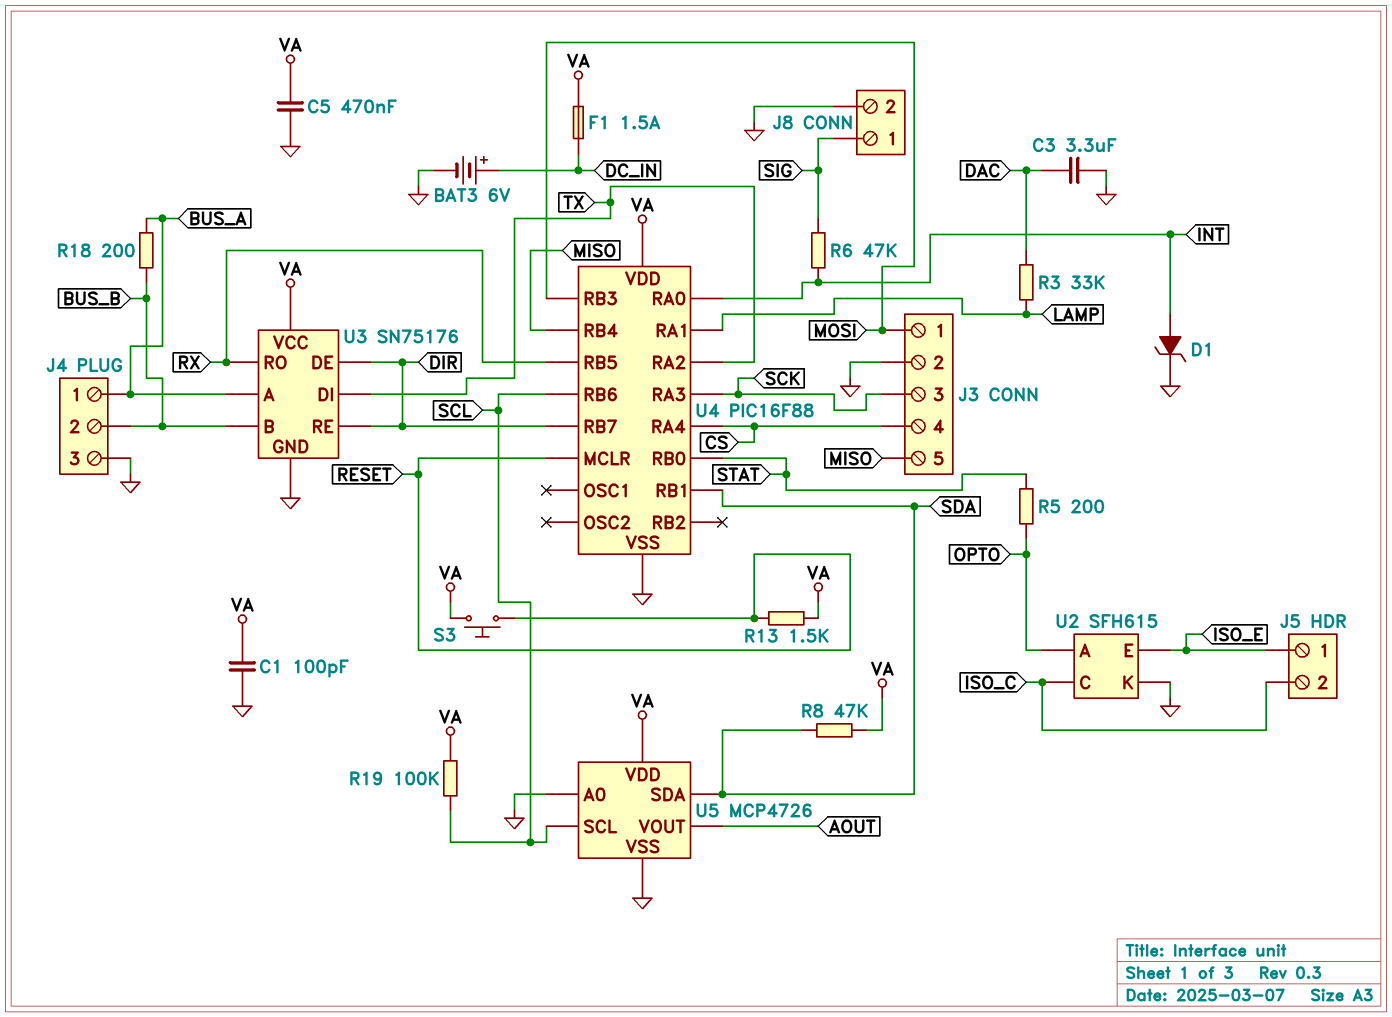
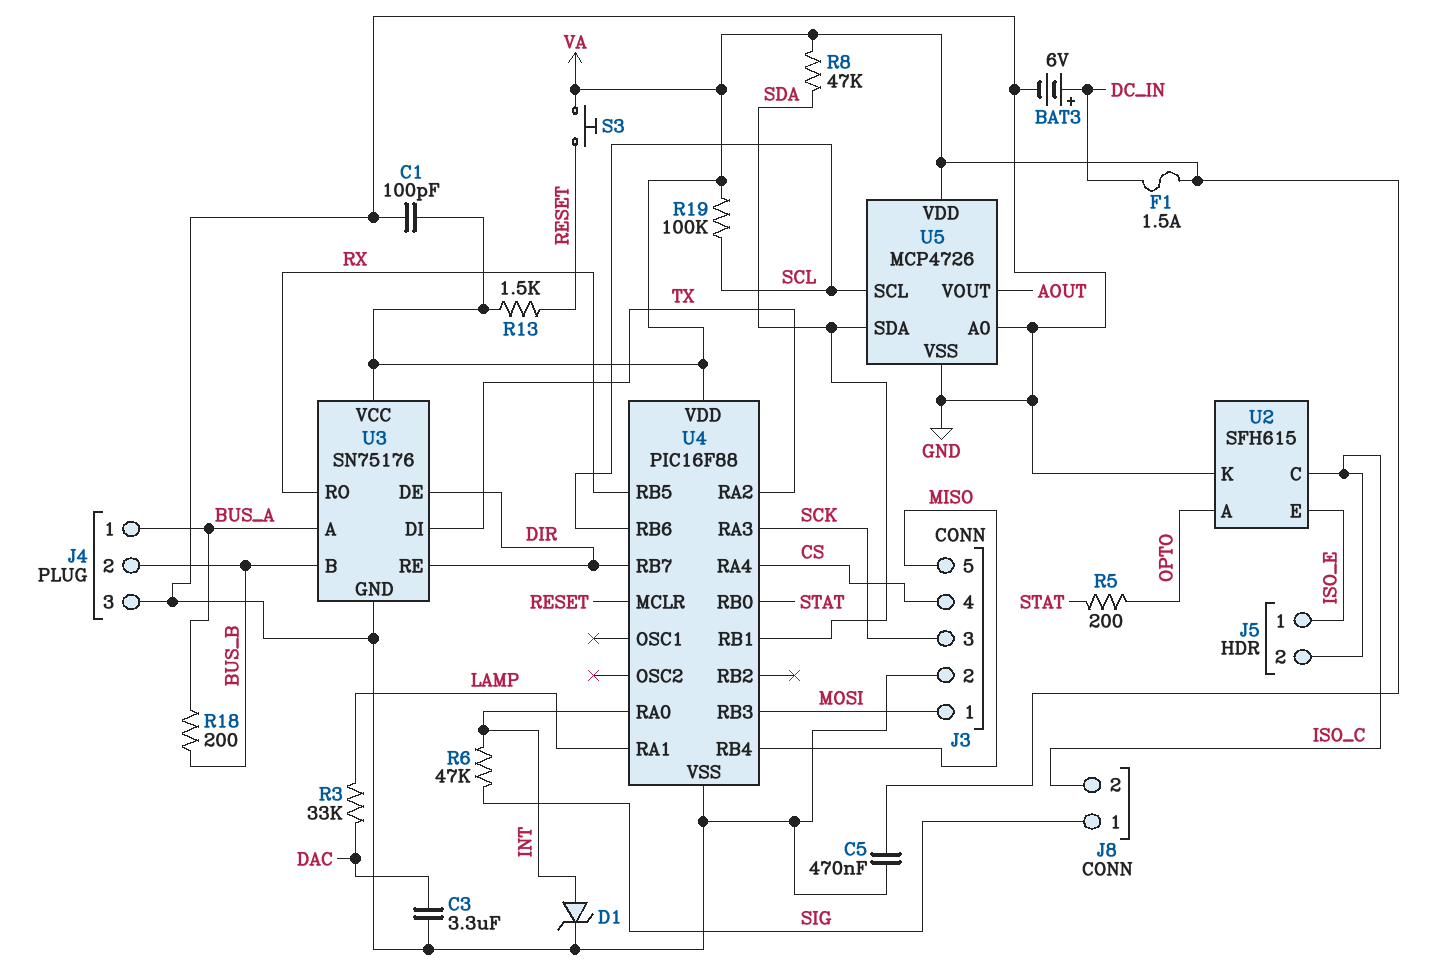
J8 pin 2: GND -> ISO_C

